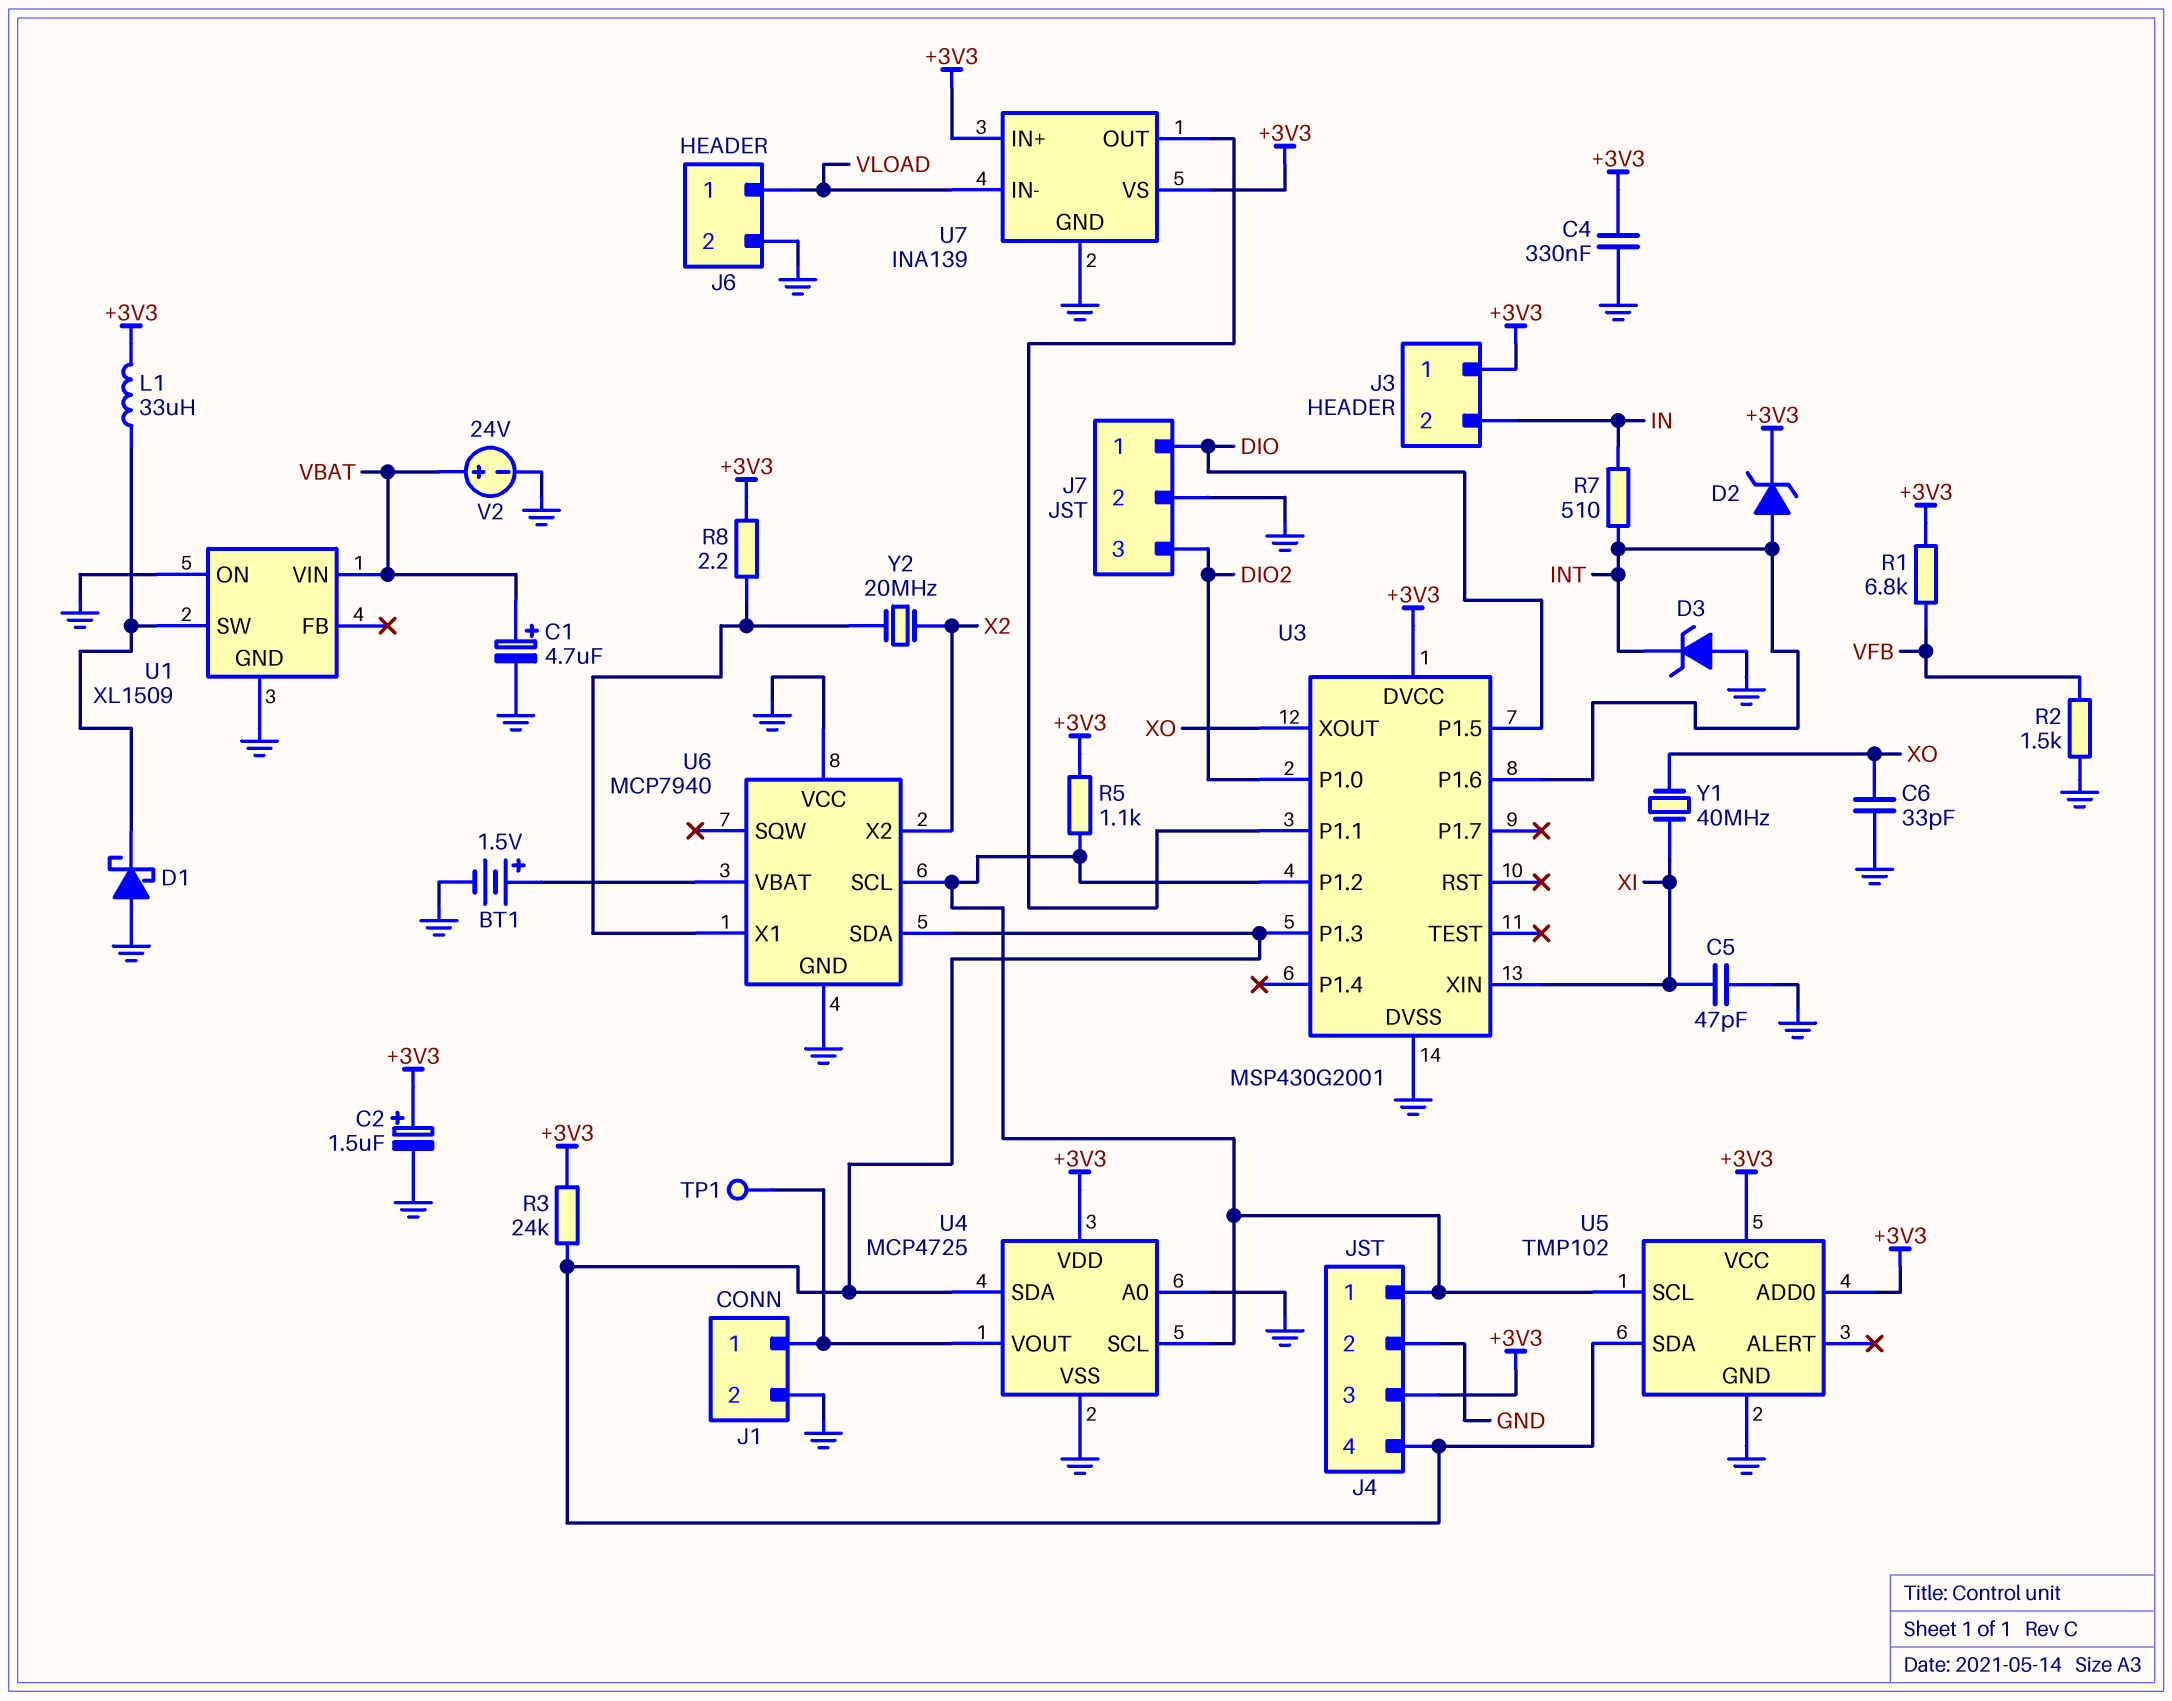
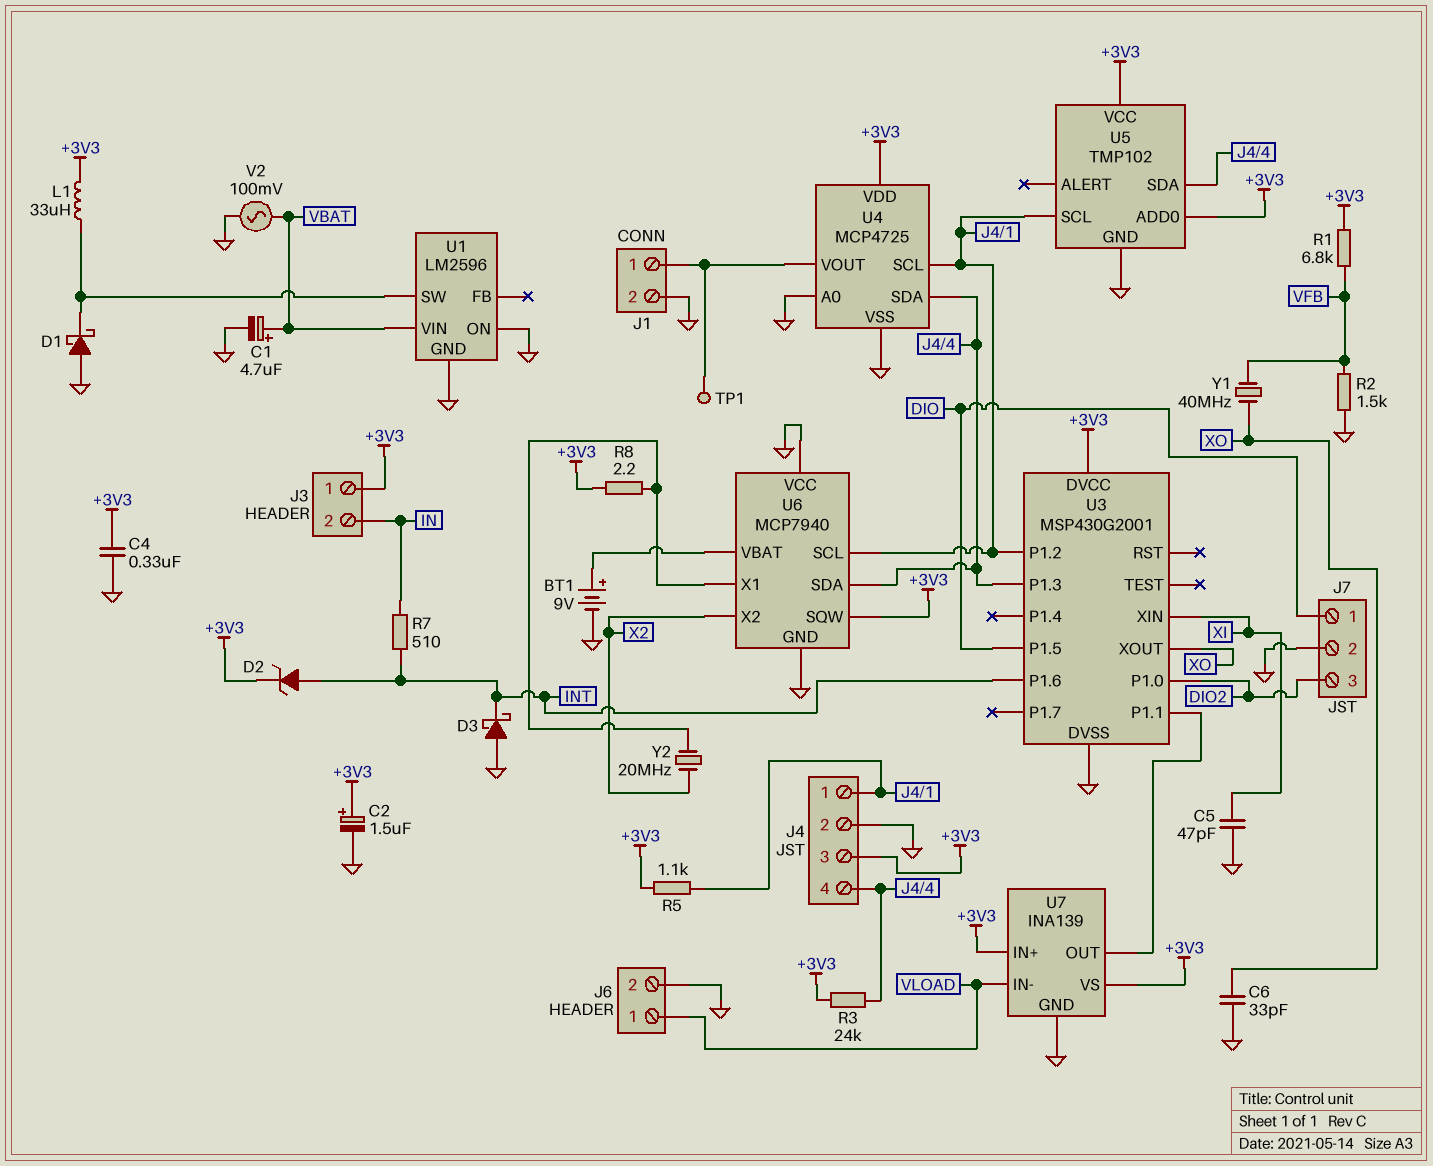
BT1: 1.5V (plus U6/VBAT, minus GND) -> 9V (plus U6/VBAT, minus GND)
D3: zener (A GND, K INT) -> schottky (A GND, K INT)
U1: XL1509 -> LM2596
U6 pin SQW: none -> +3V3
V2: 24V (plus VBAT, minus GND) -> AC 100mV (GND, VBAT)
Y1: 40MHz (XI, XO) -> 40MHz (VFB, XO)

